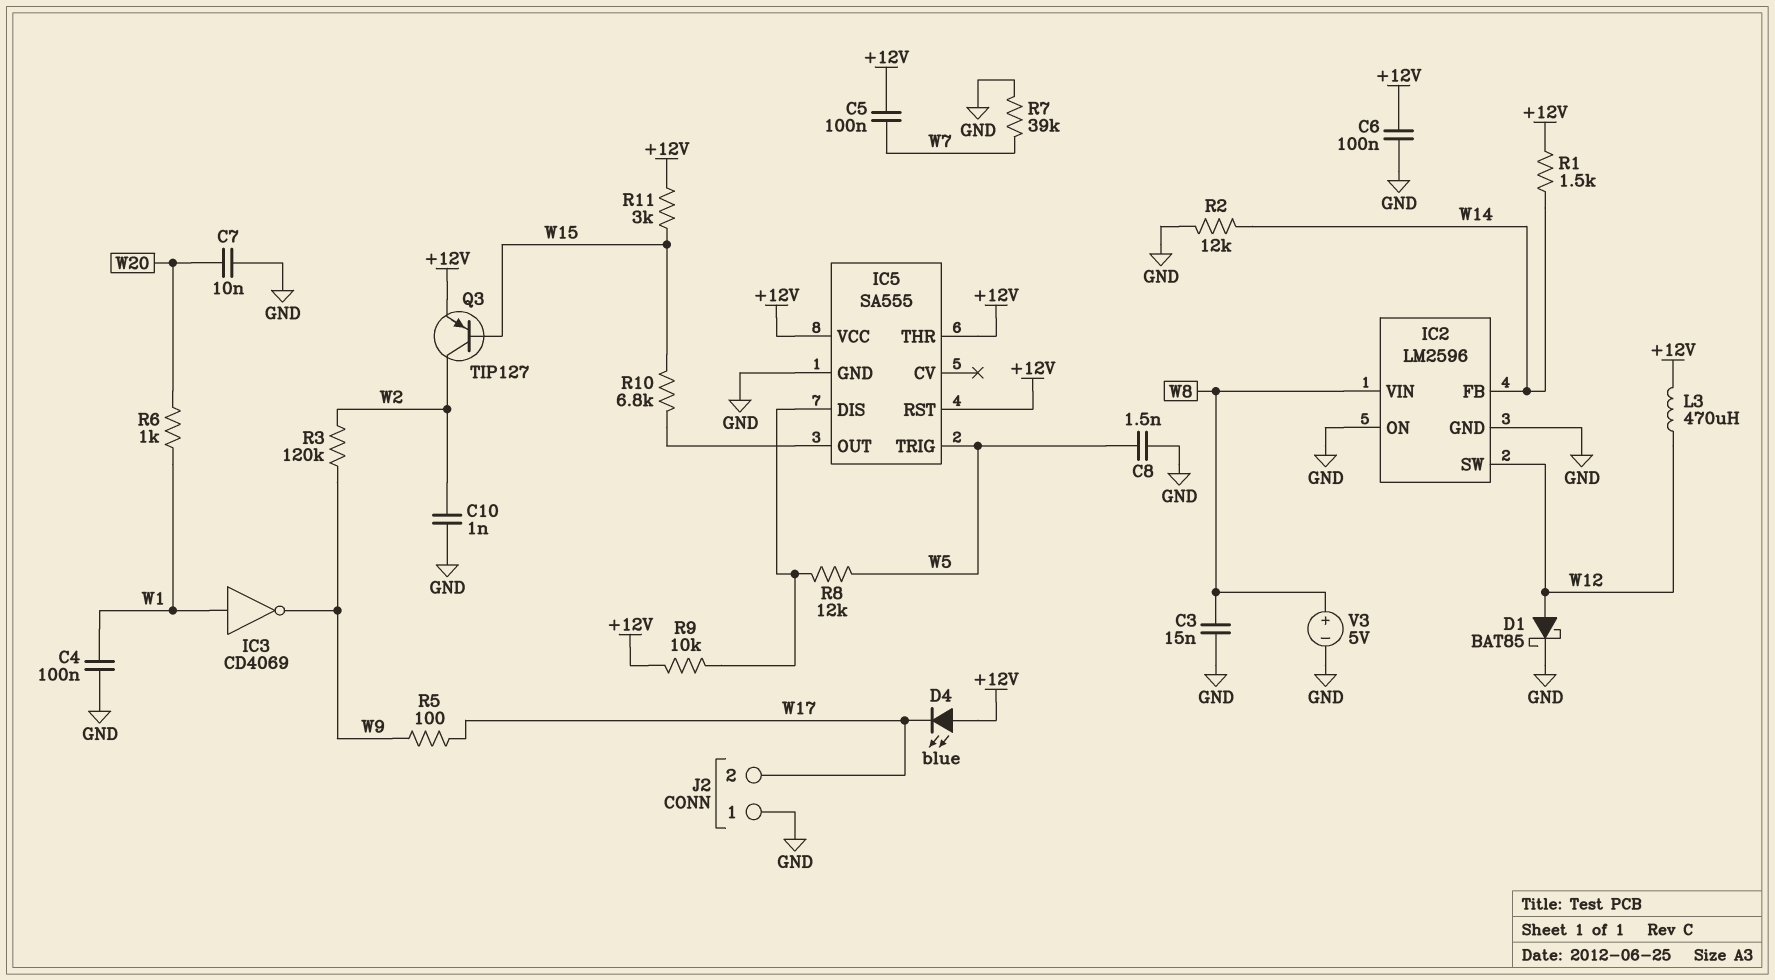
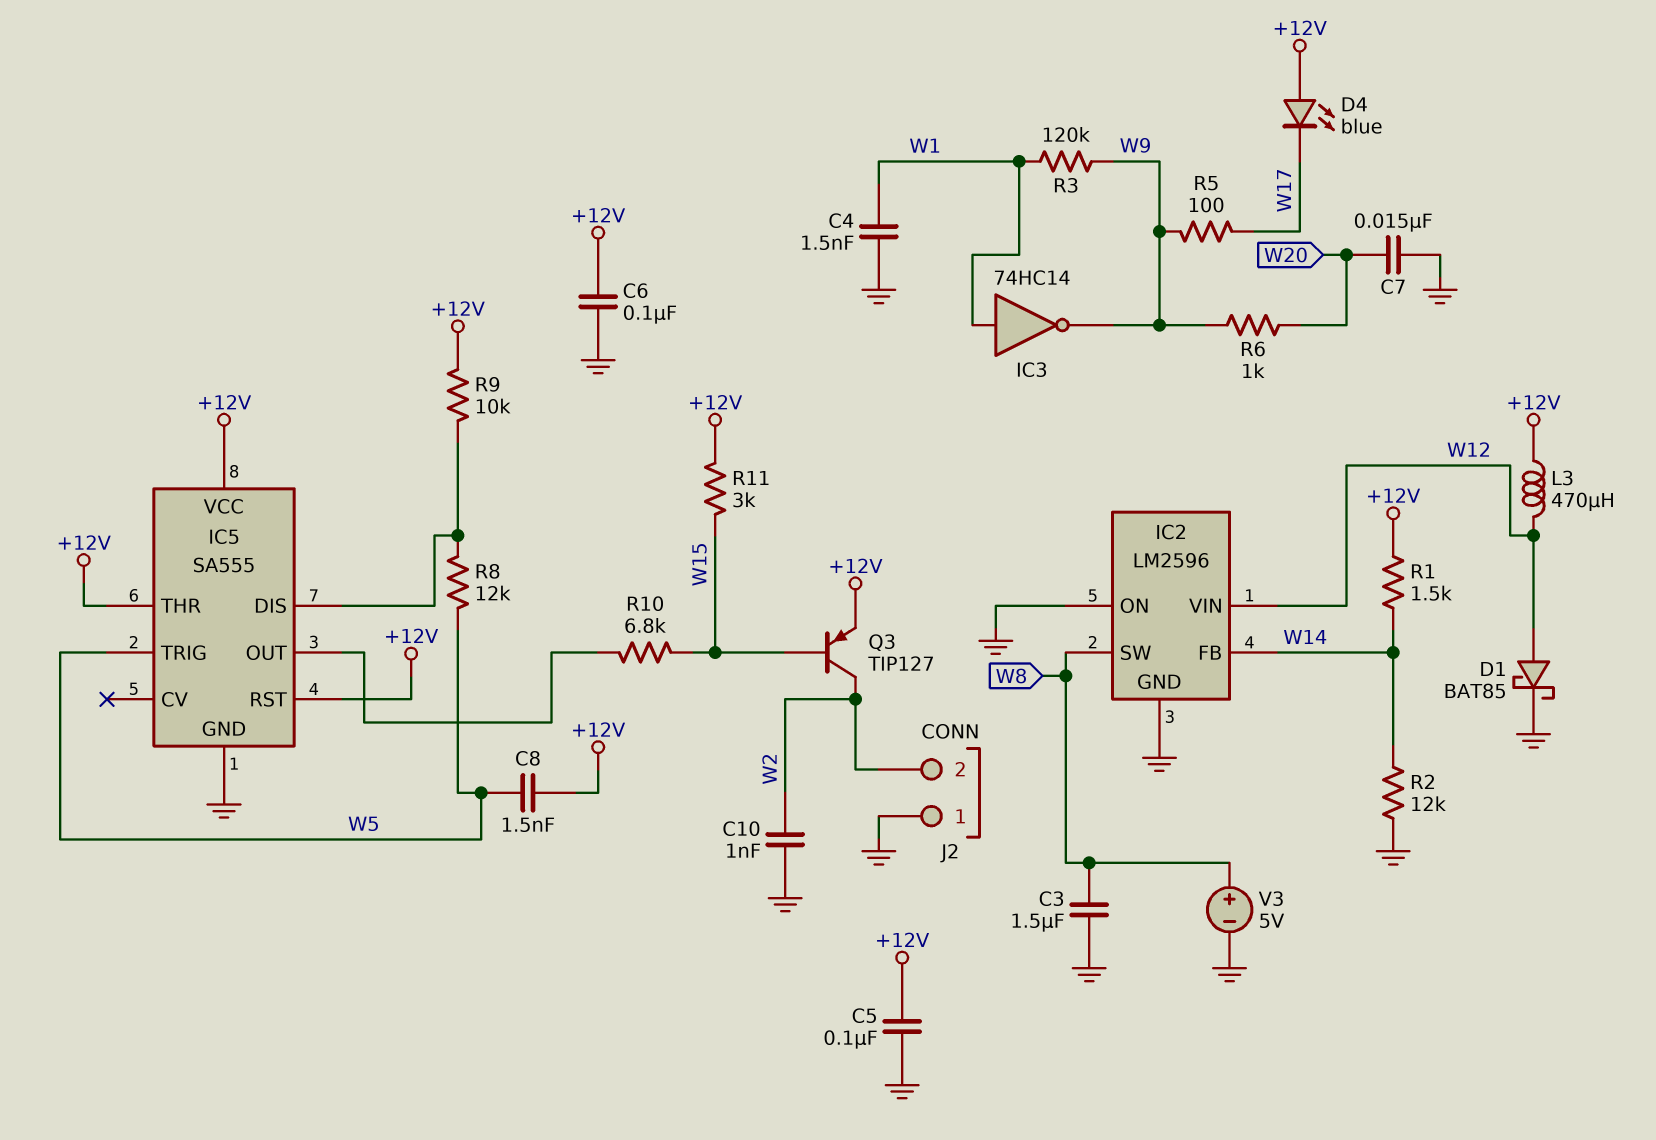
C3: 15nF (GND, W8) -> 1.5uF (GND, W8)
C4: 100nF (GND, W1) -> 1.5nF (GND, W1)
C5: 100nF (+12V, W7) -> 100nF (+12V, GND)
C7: 10nF (GND, W20) -> 15nF (GND, W20)
C8: 1.5nF (GND, W5) -> 1.5nF (+12V, W5)
IC2 pin SW: W12 -> W8
IC2 pin VIN: W8 -> W12
IC3: NOT CD4069 (in W1, out W9) -> NOT 74HC14 (in W1, out W9)
J2 pin 2: W17 -> W2
R3: 120k (W2, W9) -> 120k (W1, W9)
R6: 1k (W1, W20) -> 1k (W9, W20)
R7: 39k (GND, W7) -> none

